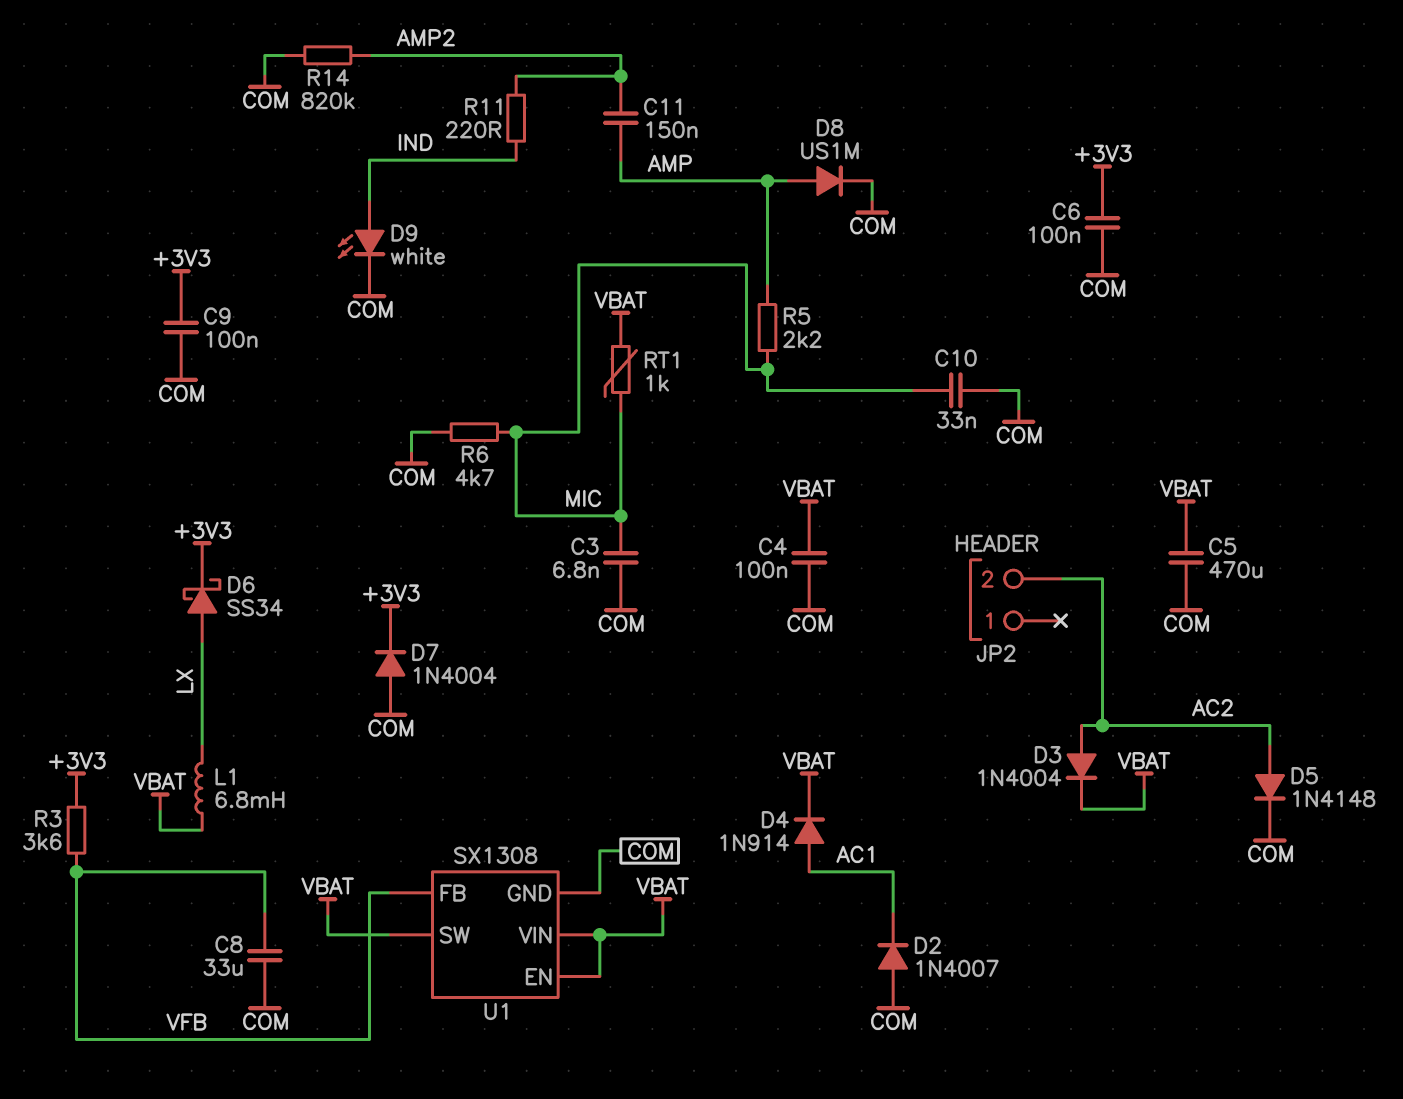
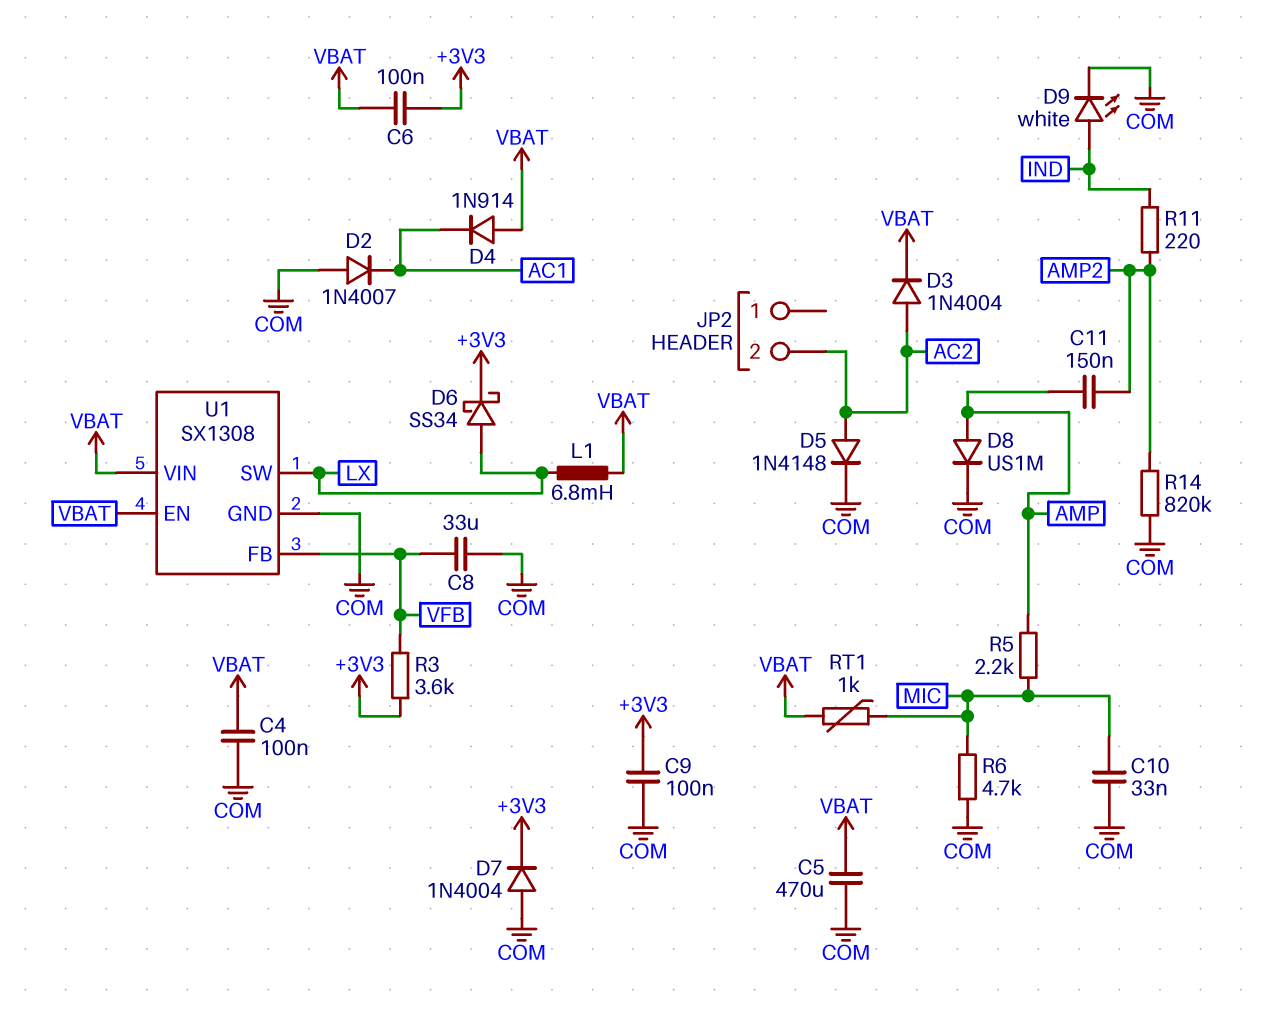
C3: 6.8nF (COM, MIC) -> none
C6: 100nF (+3V3, COM) -> 100nF (+3V3, VBAT)
D4: diode 1N914 (A AC1, K VBAT) -> diode 1N914 (A VBAT, K AC1)
U1 pin SW: VBAT -> LX

